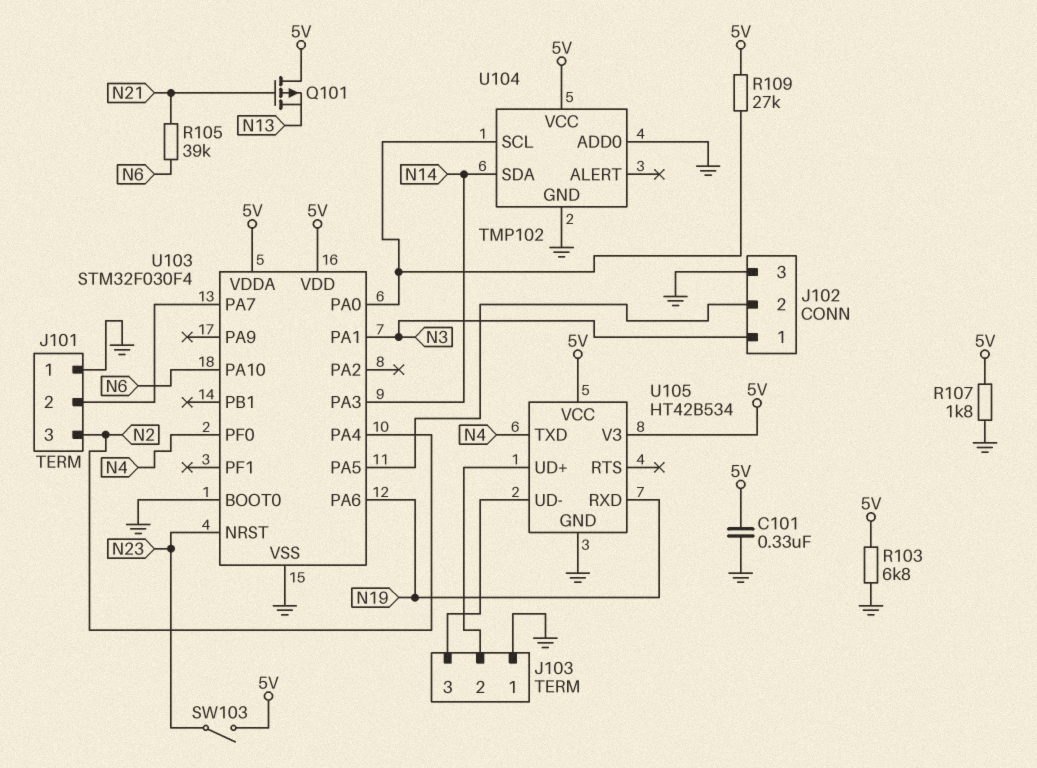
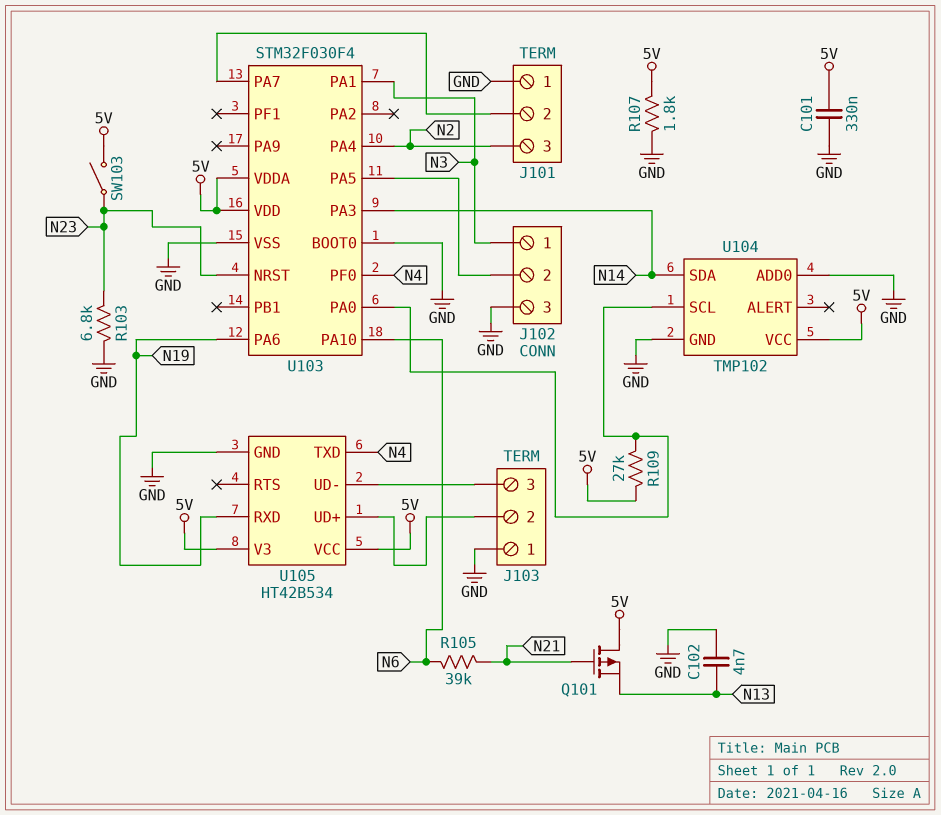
C102: none -> 4.7nF (GND, N13)
R103: 6.8k (5V, GND) -> 6.8k (GND, N23)

